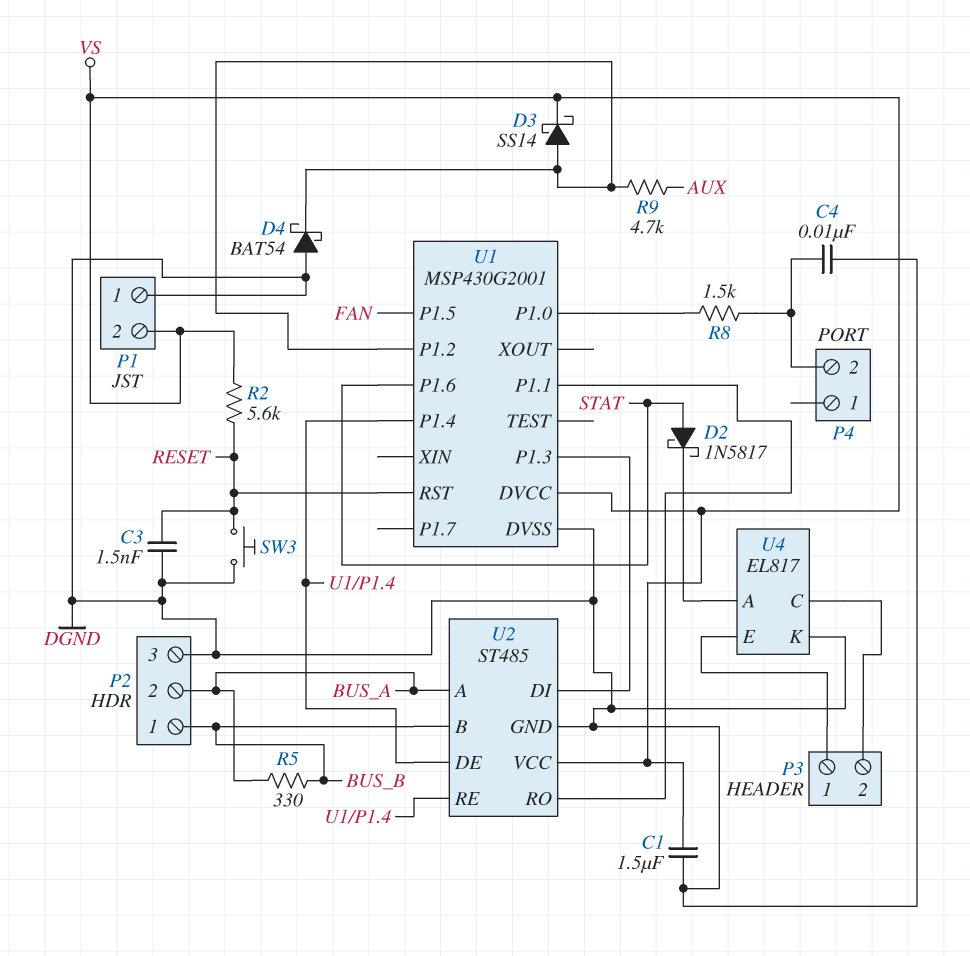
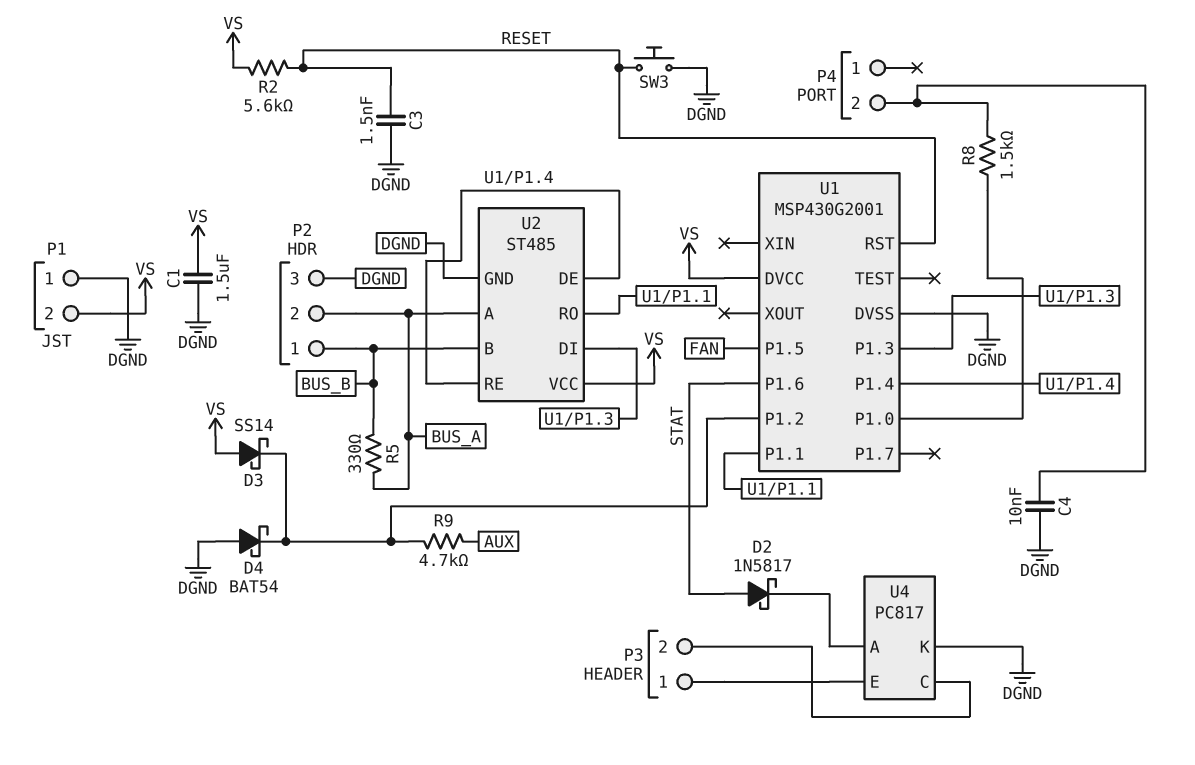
D3: schottky SS14 (A U1/P1.2, K VS) -> schottky SS14 (A VS, K U1/P1.2)
U4: EL817 -> PC817

